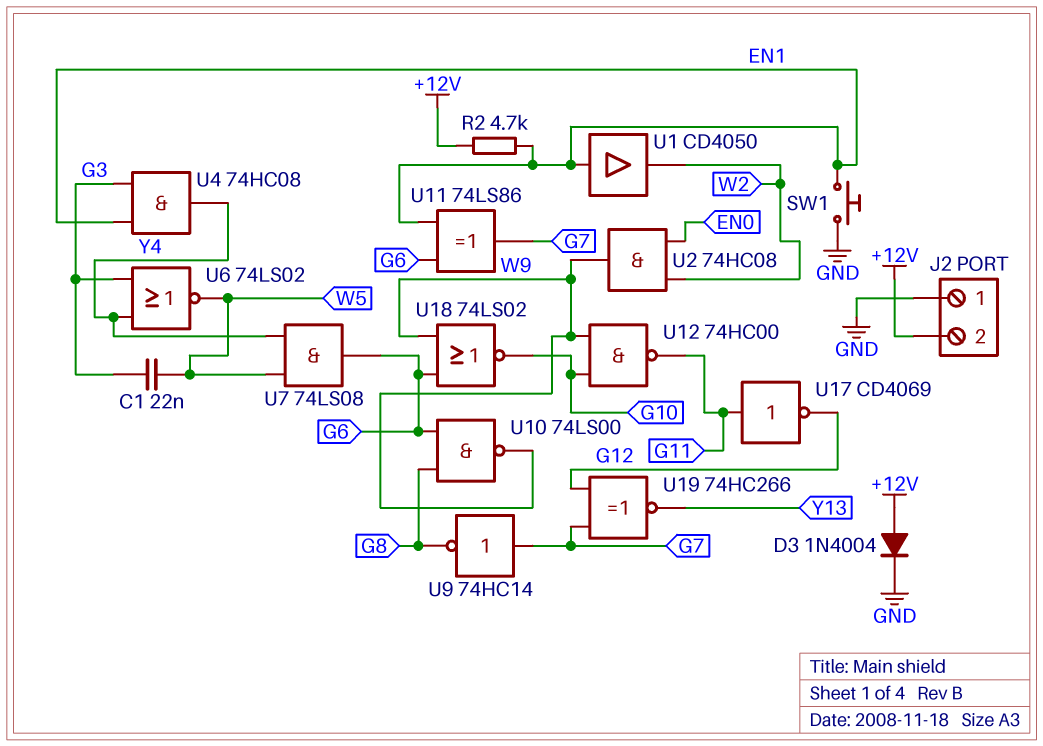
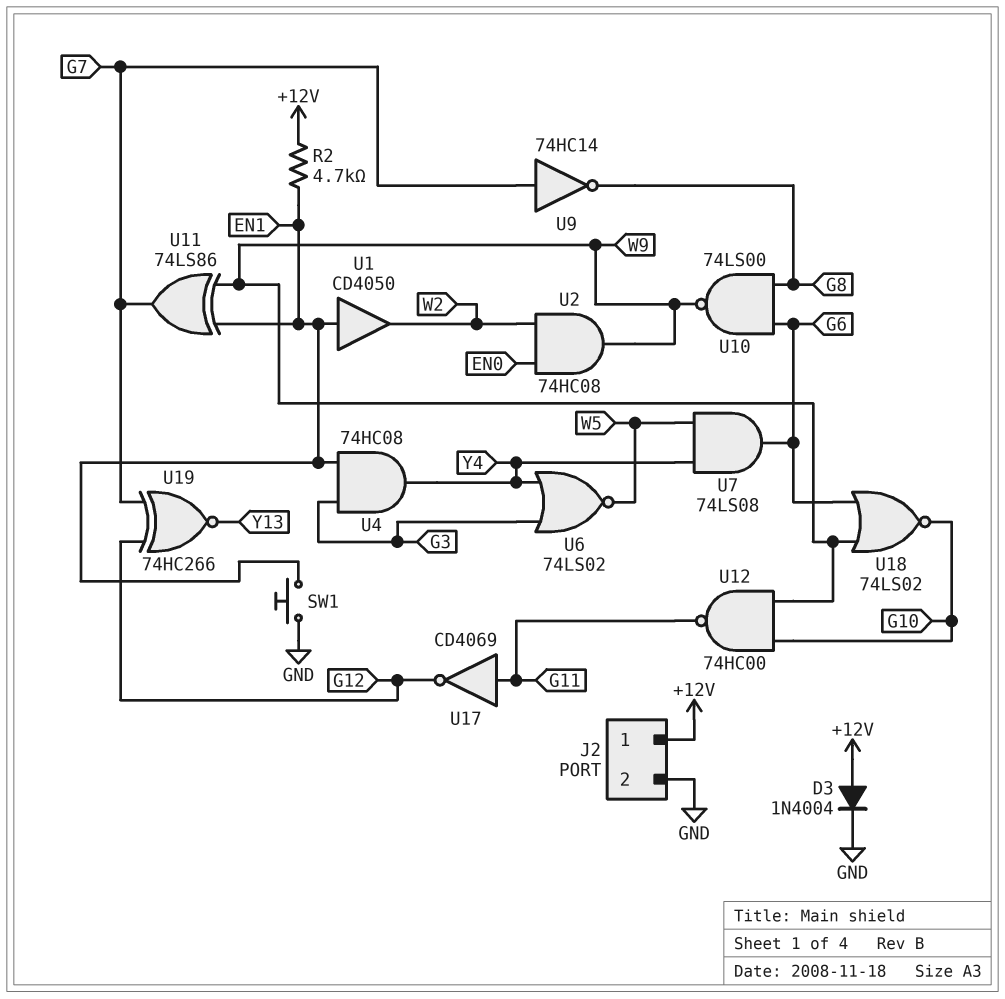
C1: 22nF (G3, W5) -> none
J2 pin 1: GND -> +12V
J2 pin 2: +12V -> GND
U11: XOR 74LS86 (in EN1, in G6, out G7) -> XOR 74LS86 (in EN1, in W9, out G7)

